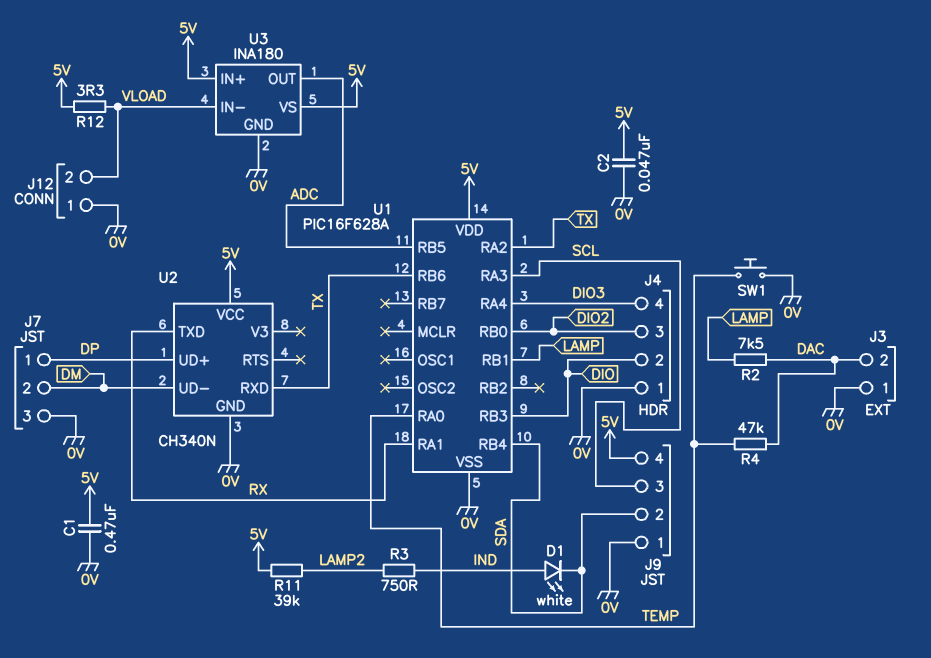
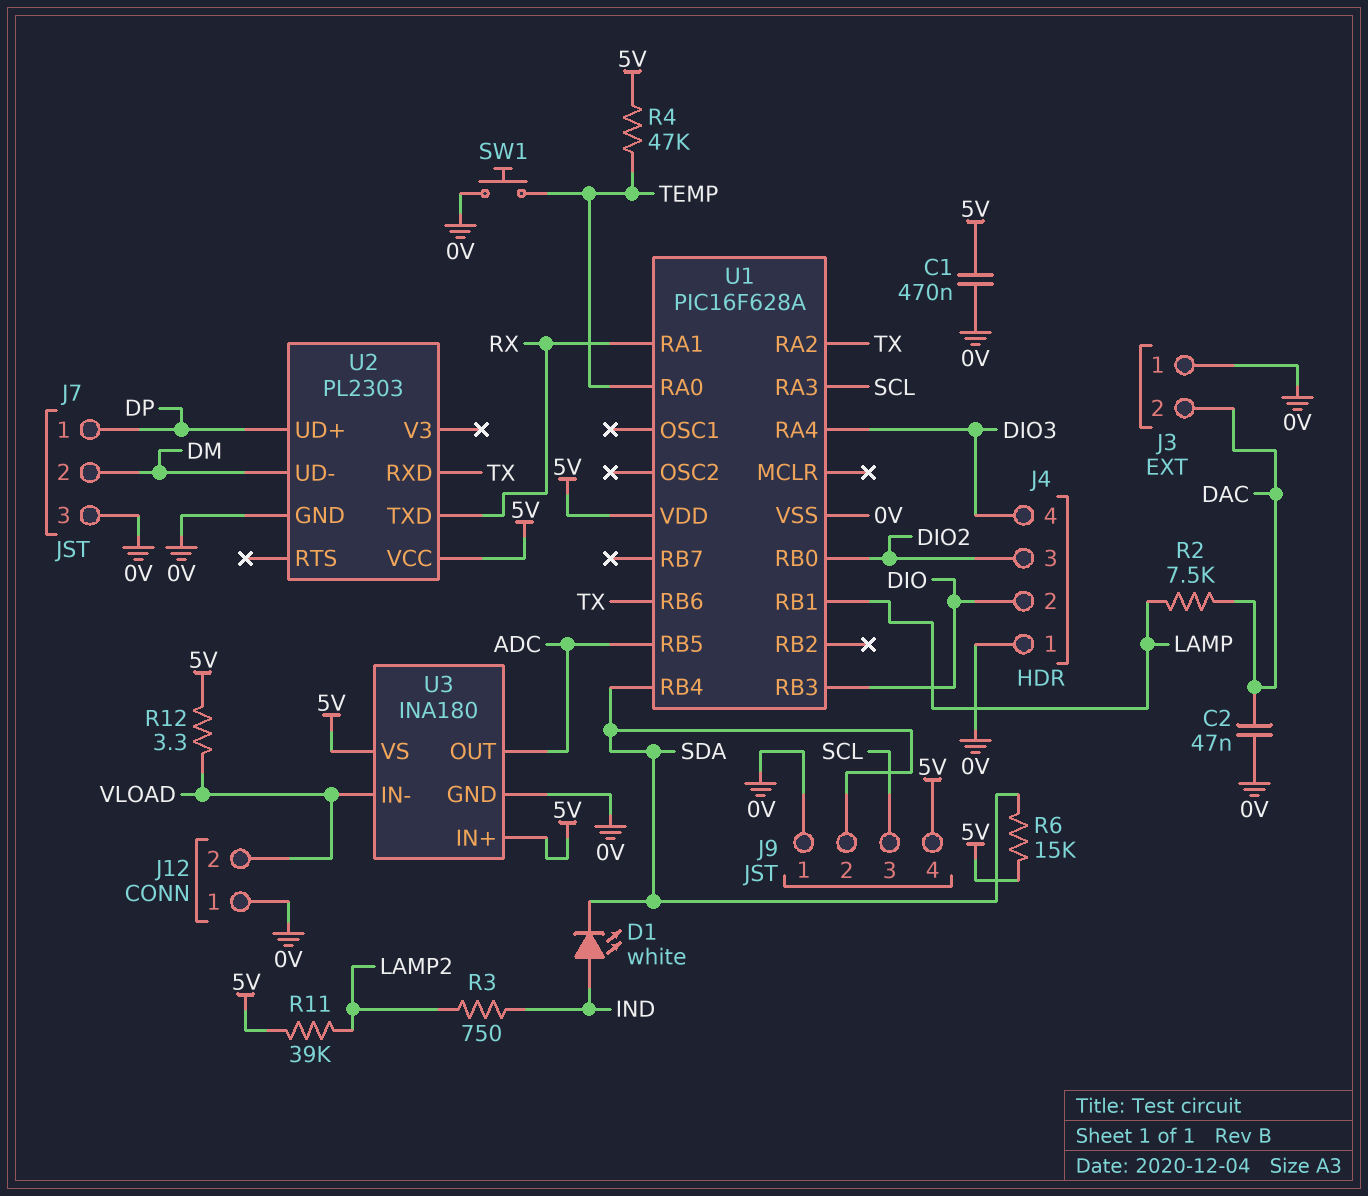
C2: 47nF (0V, 5V) -> 47nF (0V, DAC)
R4: 47k (DAC, TEMP) -> 47k (5V, TEMP)
R6: none -> 15k (5V, SDA)
U2: CH340N -> PL2303

